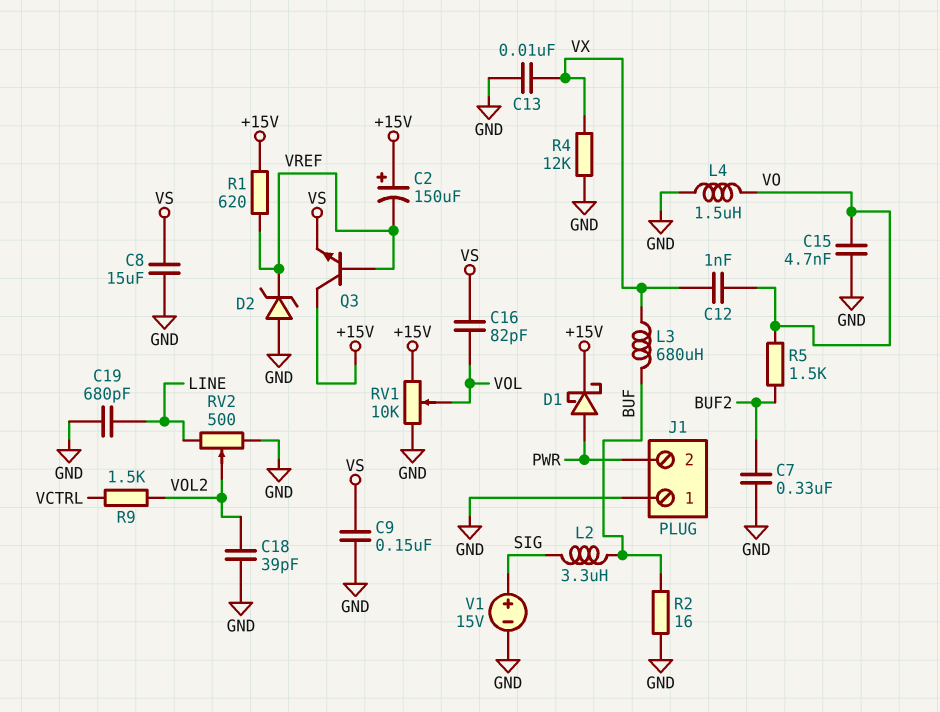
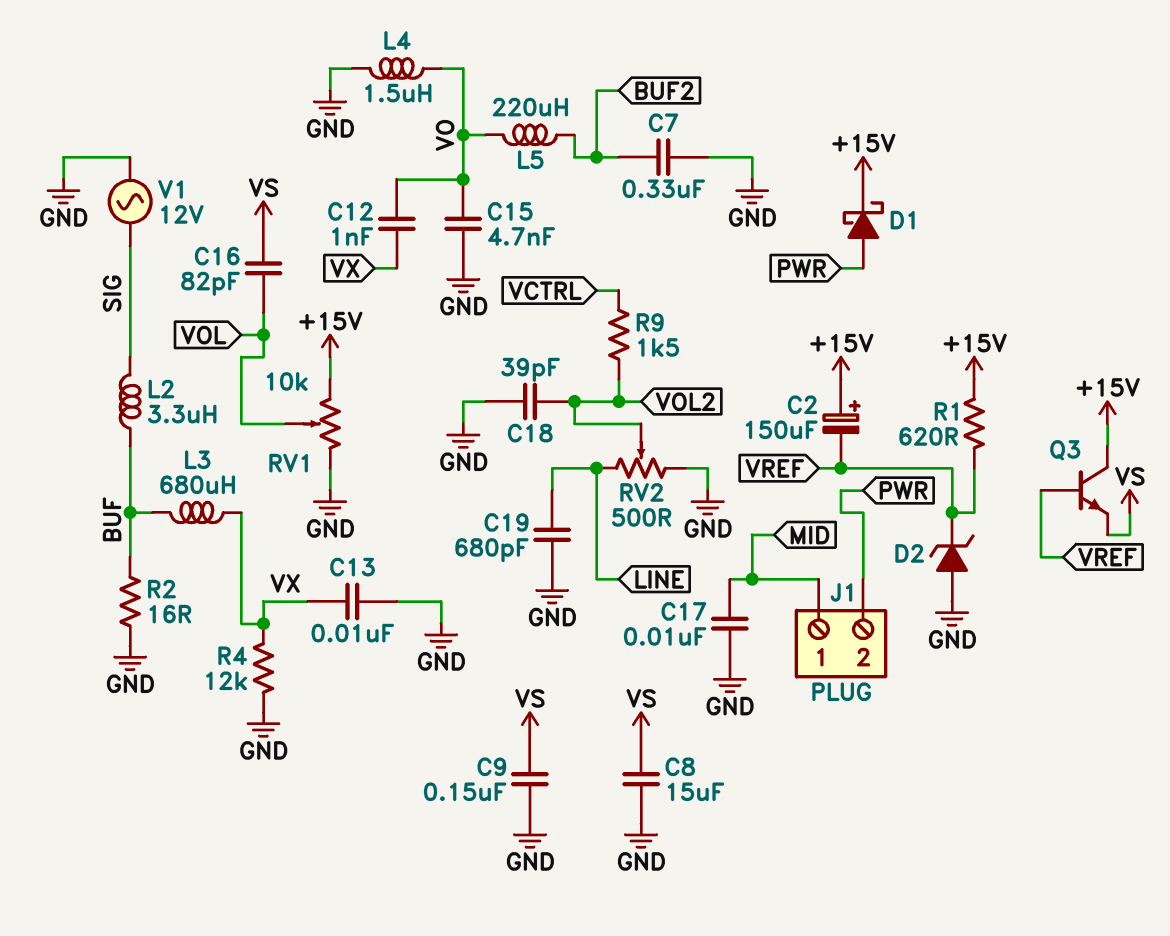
C17: none -> 10nF (GND, MID)
J1 pin 1: GND -> MID
L5: none -> 220uH (BUF2, VO)
R5: 1.5k (BUF2, VO) -> none
V1: 15V (plus SIG, minus GND) -> AC 12V (GND, SIG)

